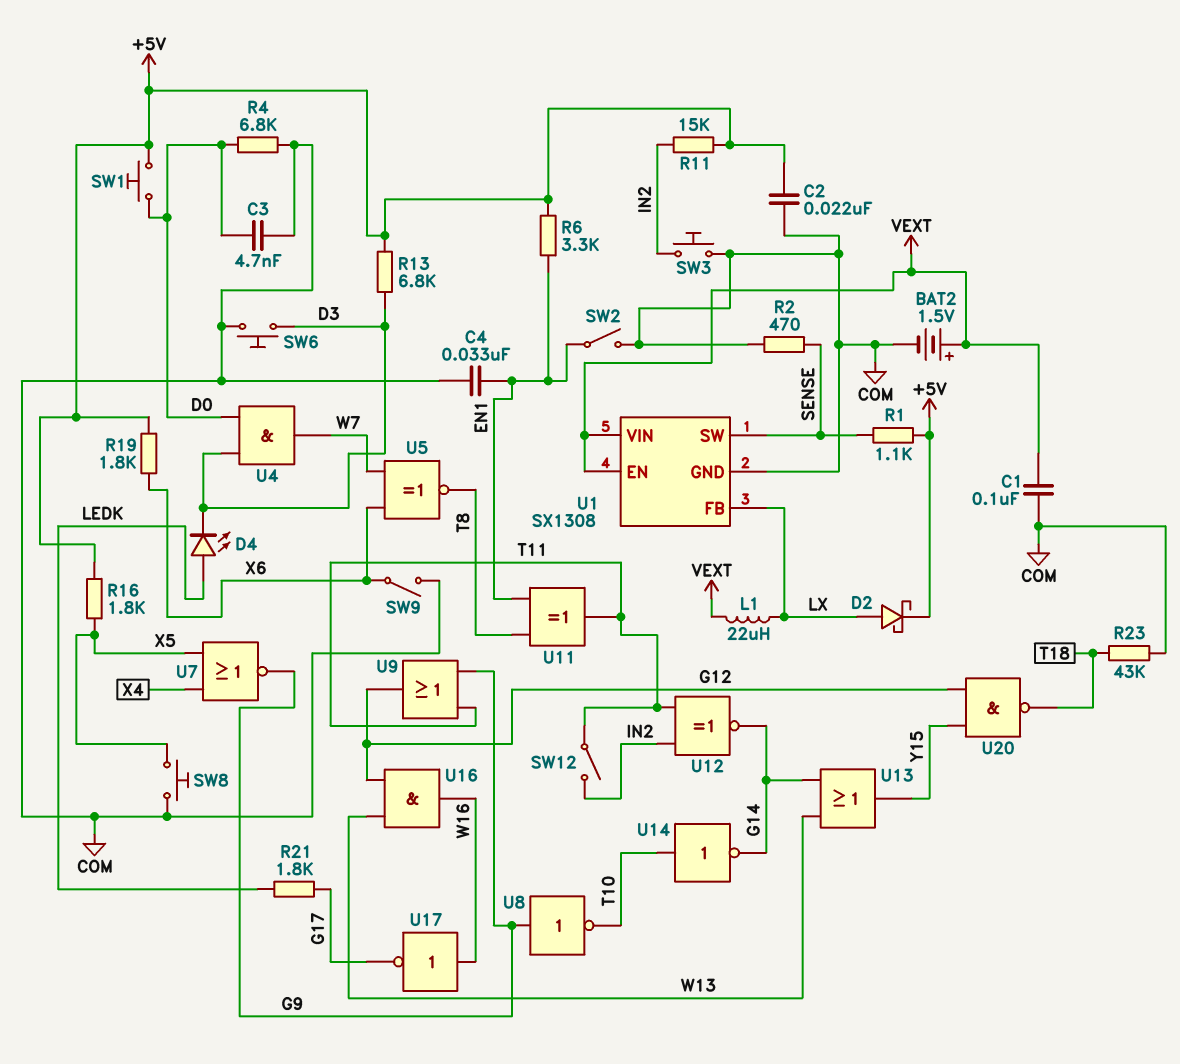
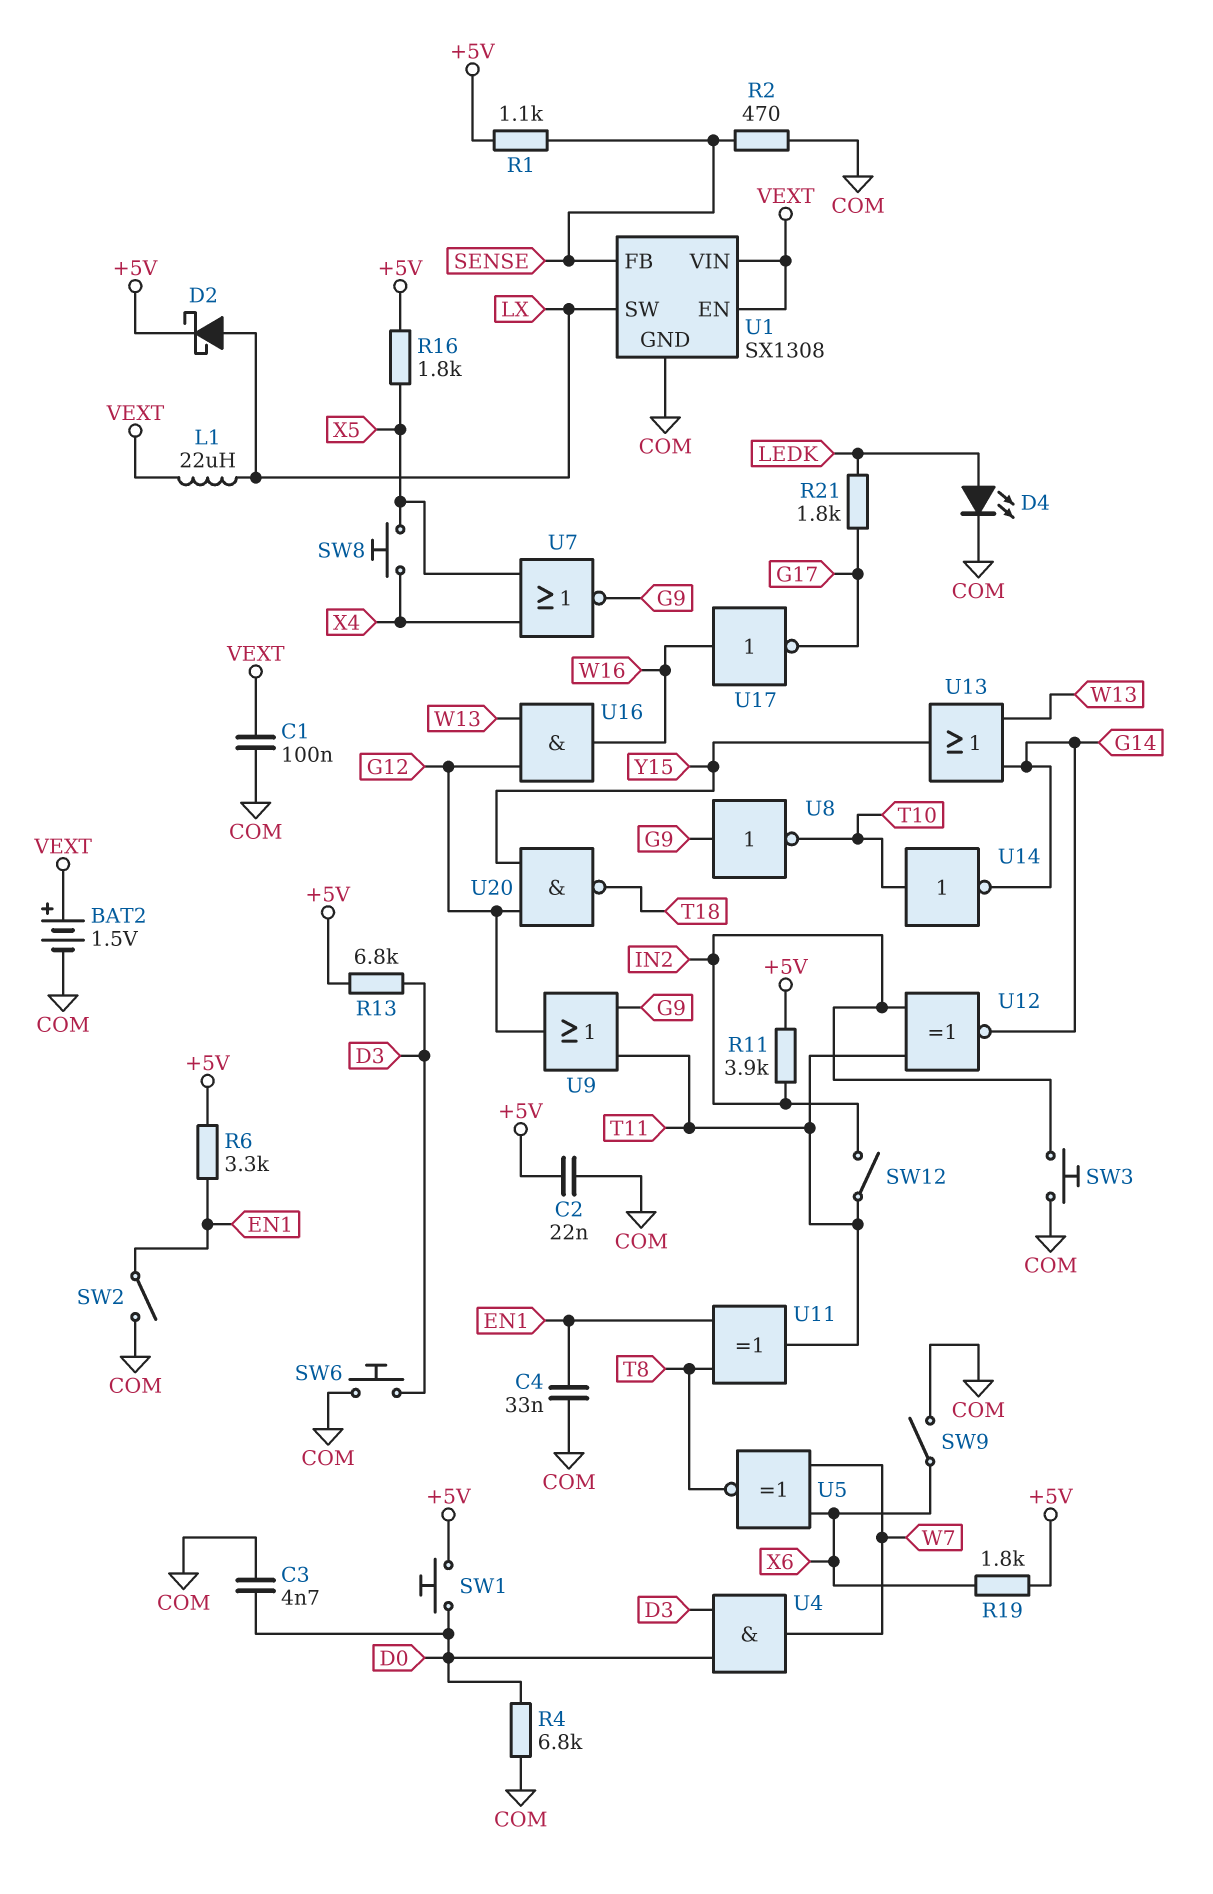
D4: LED (A LEDK, K D3) -> LED (A LEDK, K COM)
R11: 15k (+5V, IN2) -> 3.9k (+5V, IN2)
R23: 43k (COM, T18) -> none
SW8: button (COM, X5) -> button (X4, X5)
U1 pin FB: LX -> SENSE
U1 pin SW: SENSE -> LX

